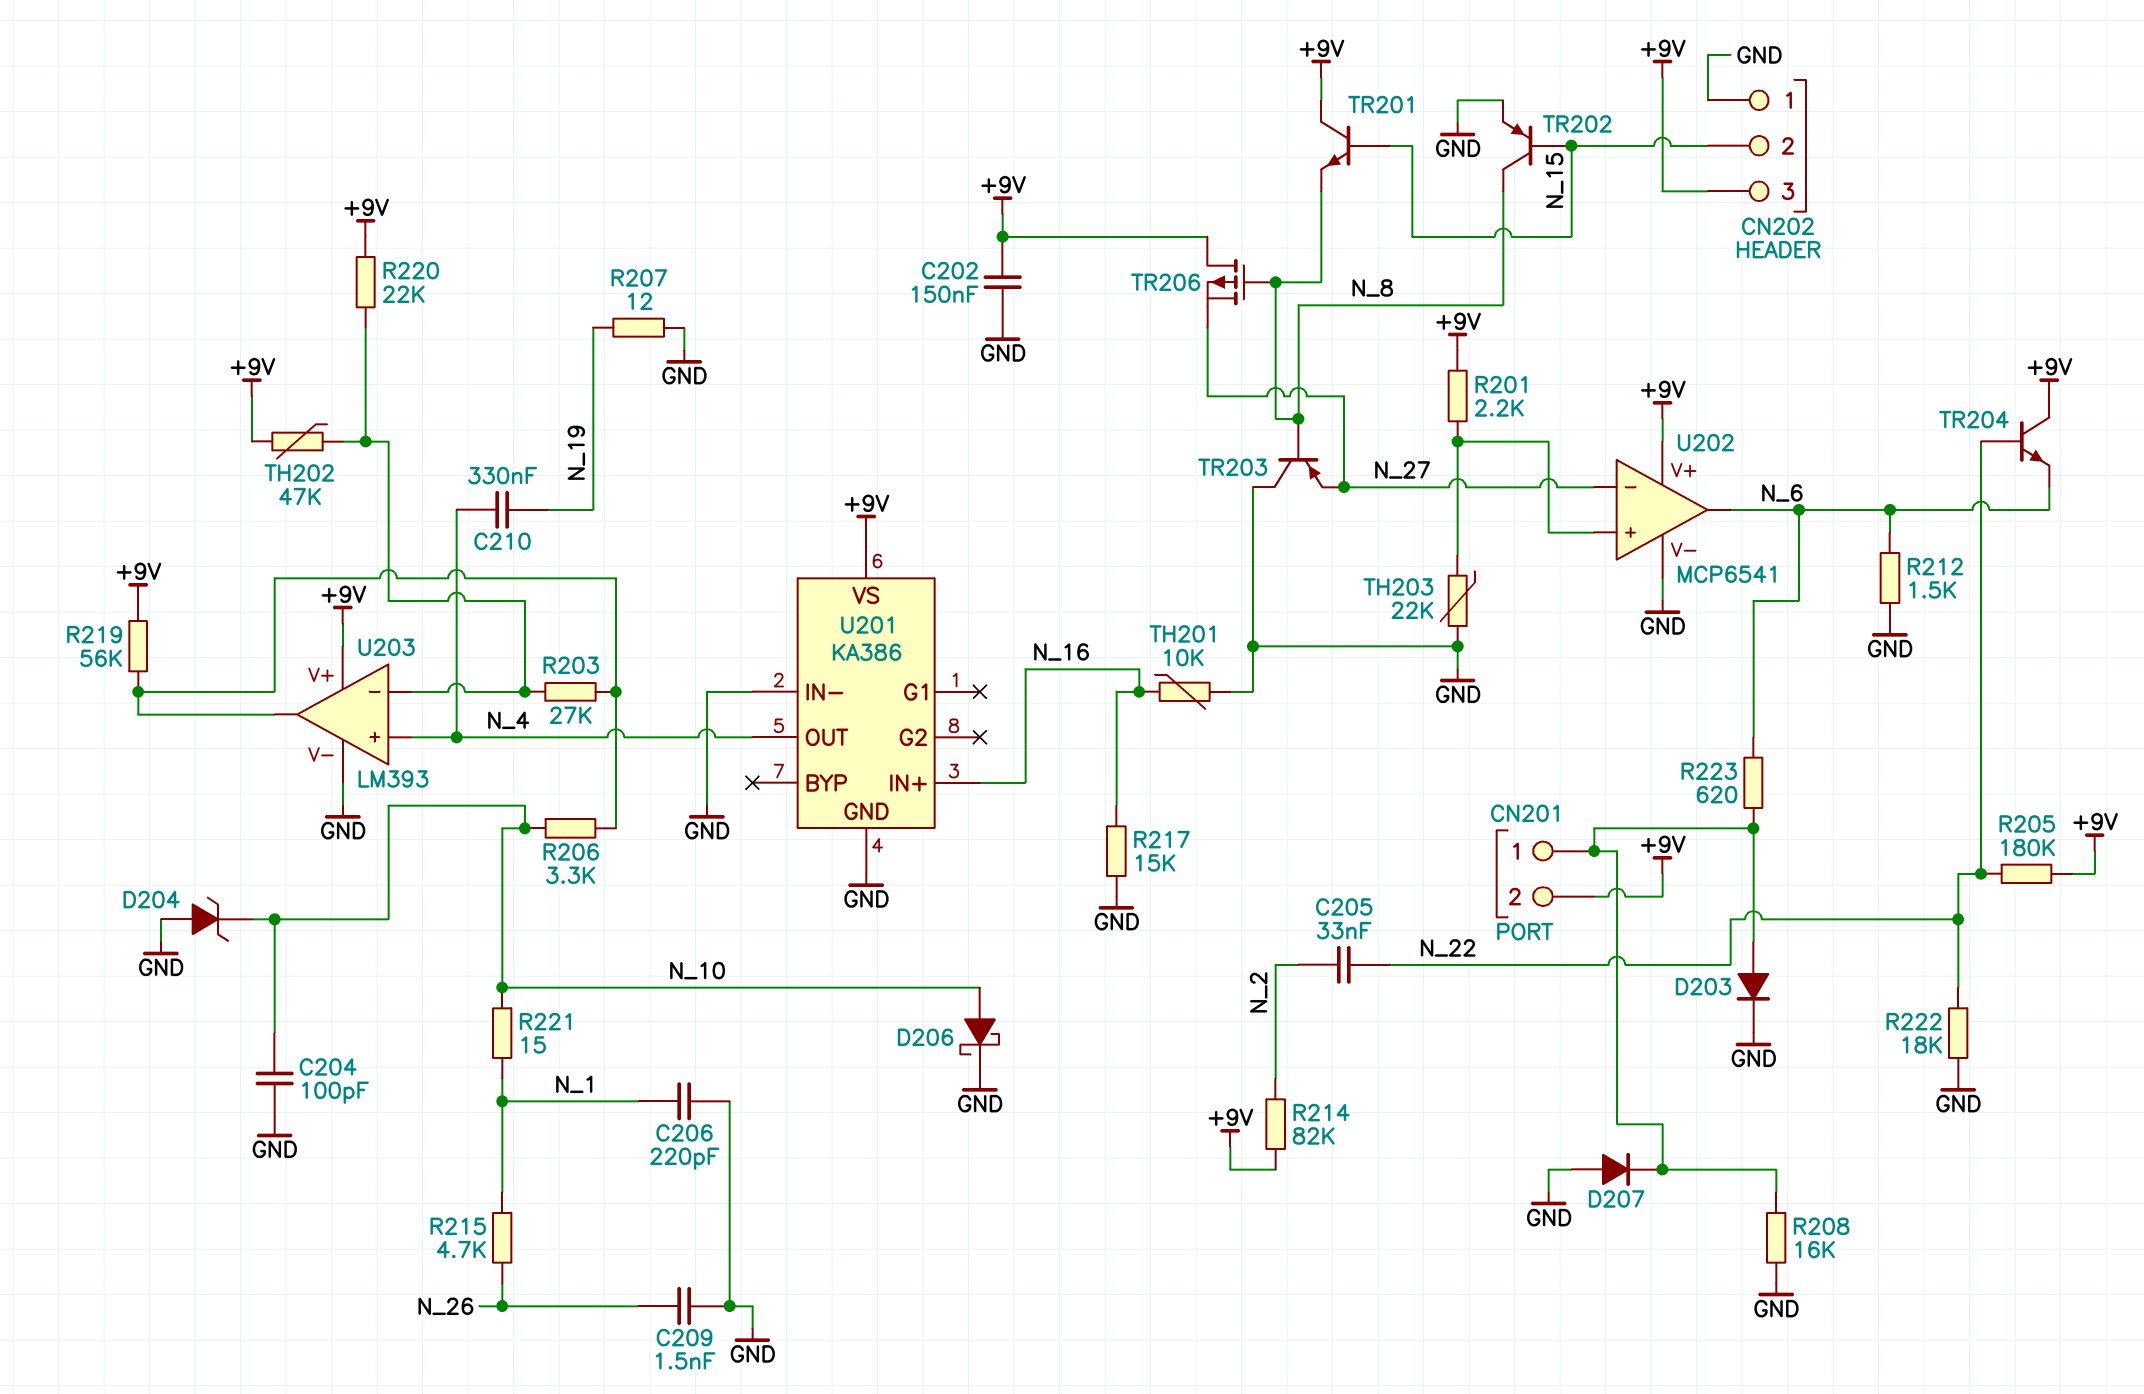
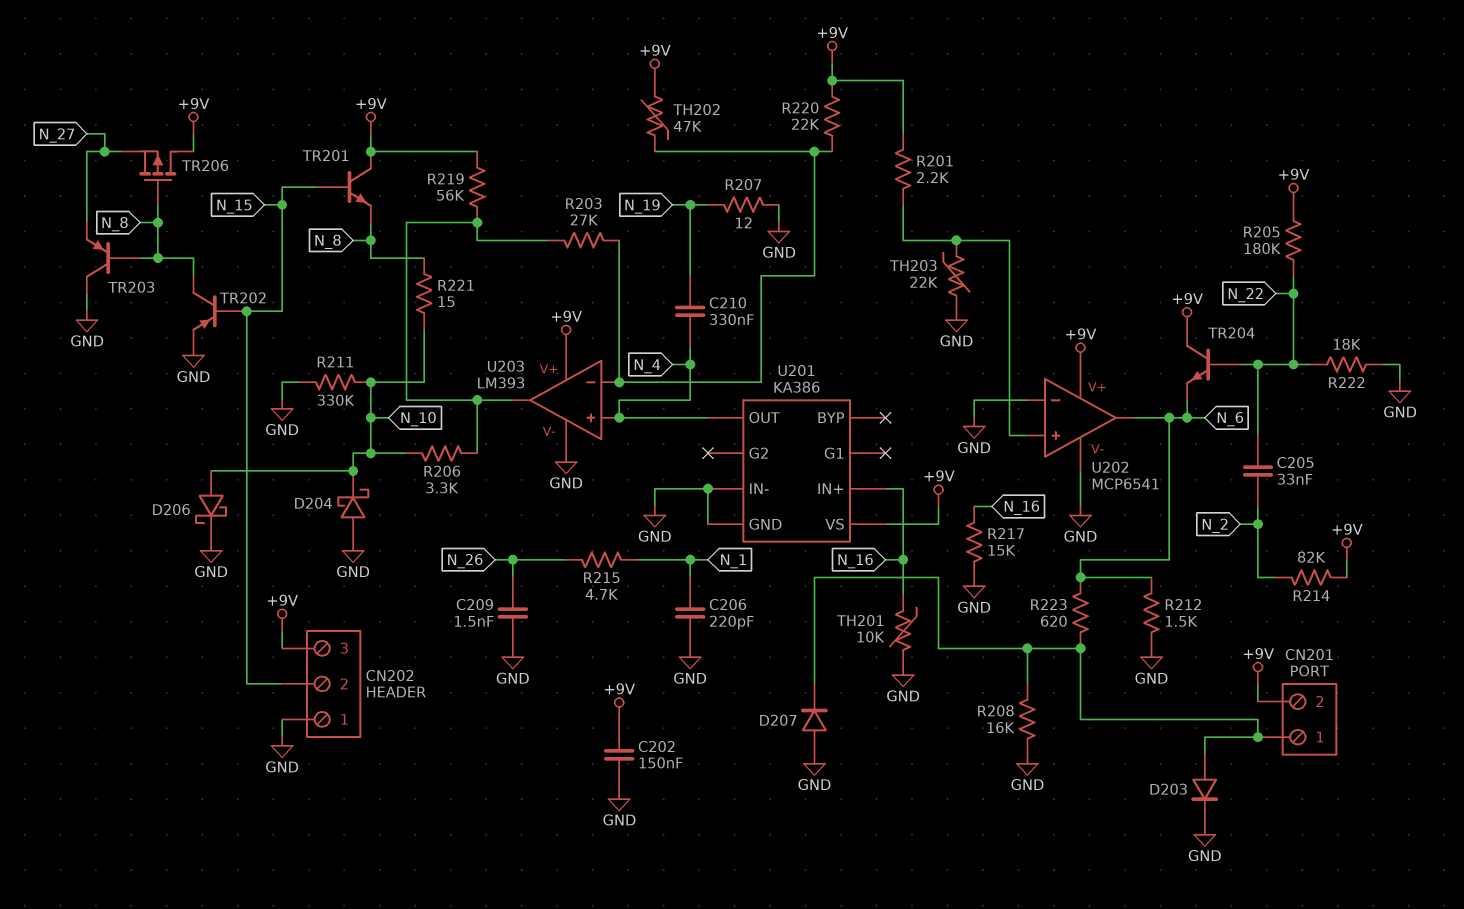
C204: 100pF (GND, N_10) -> none
D204: zener (A GND, K N_10) -> schottky (A GND, K N_10)
R211: none -> 330k (GND, N_10)
R221: 15 (N_1, N_10) -> 15 (N_8, N_10)
U202 pin in-: N_27 -> GND

